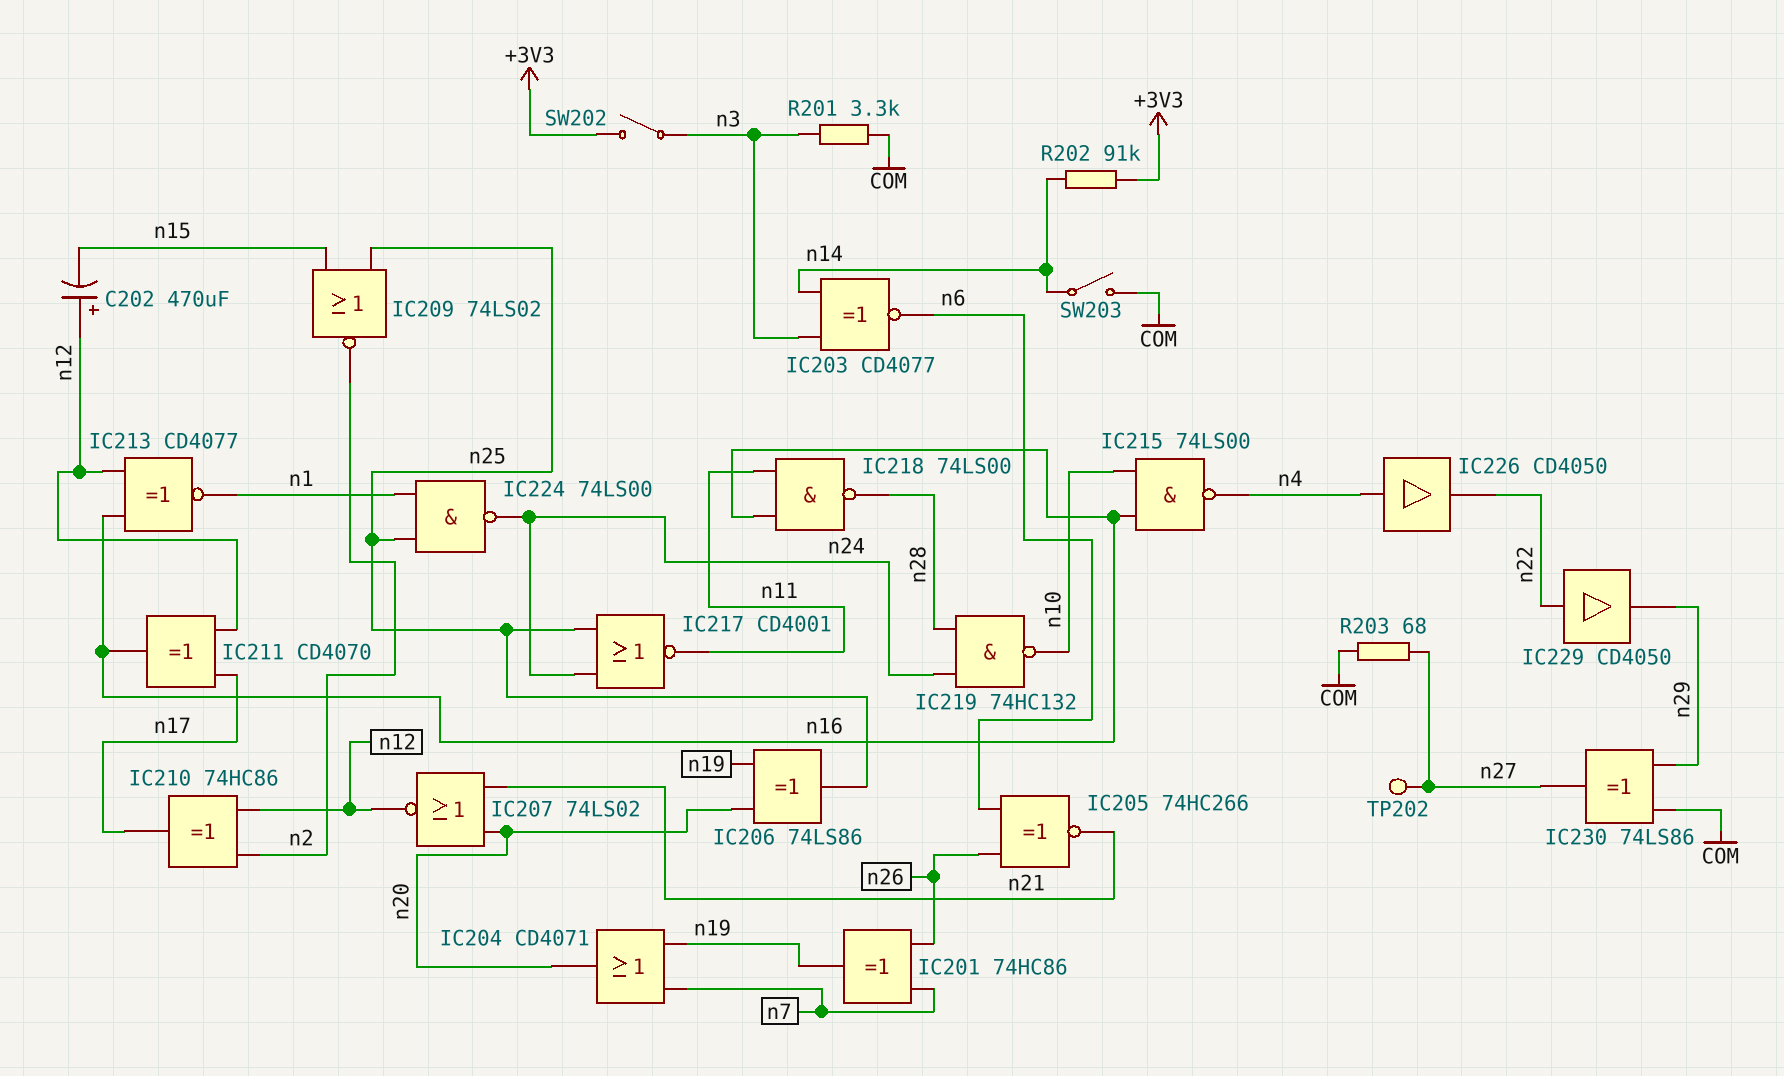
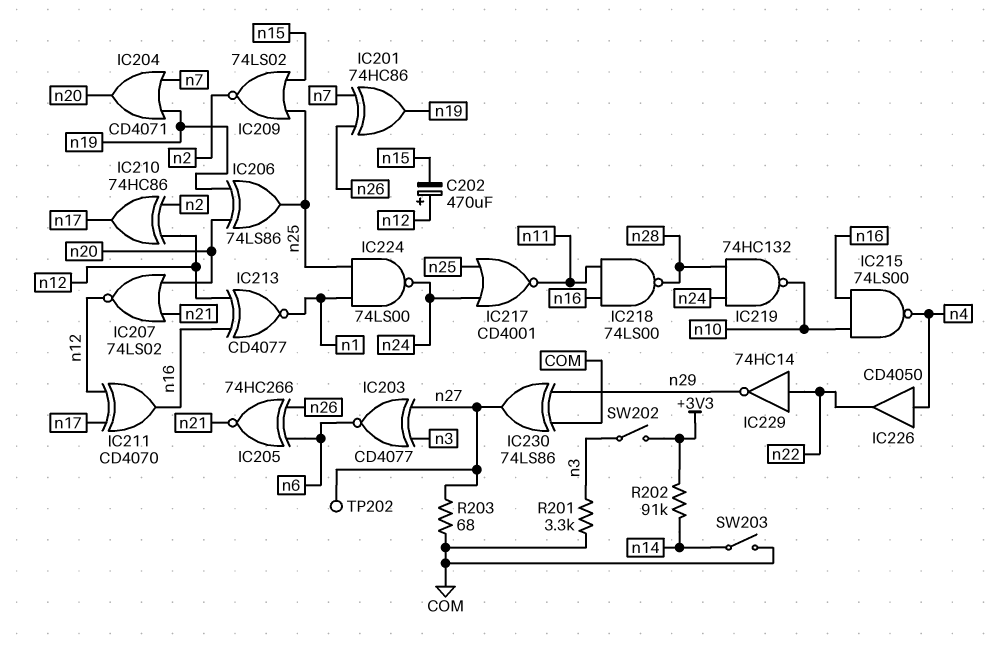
IC203: XNOR CD4077 (in n3, in n14, out n6) -> XNOR CD4077 (in n3, in n27, out n6)
IC229: buffer CD4050 (in n22, out n29) -> NOT 74HC14 (in n22, out n29)

